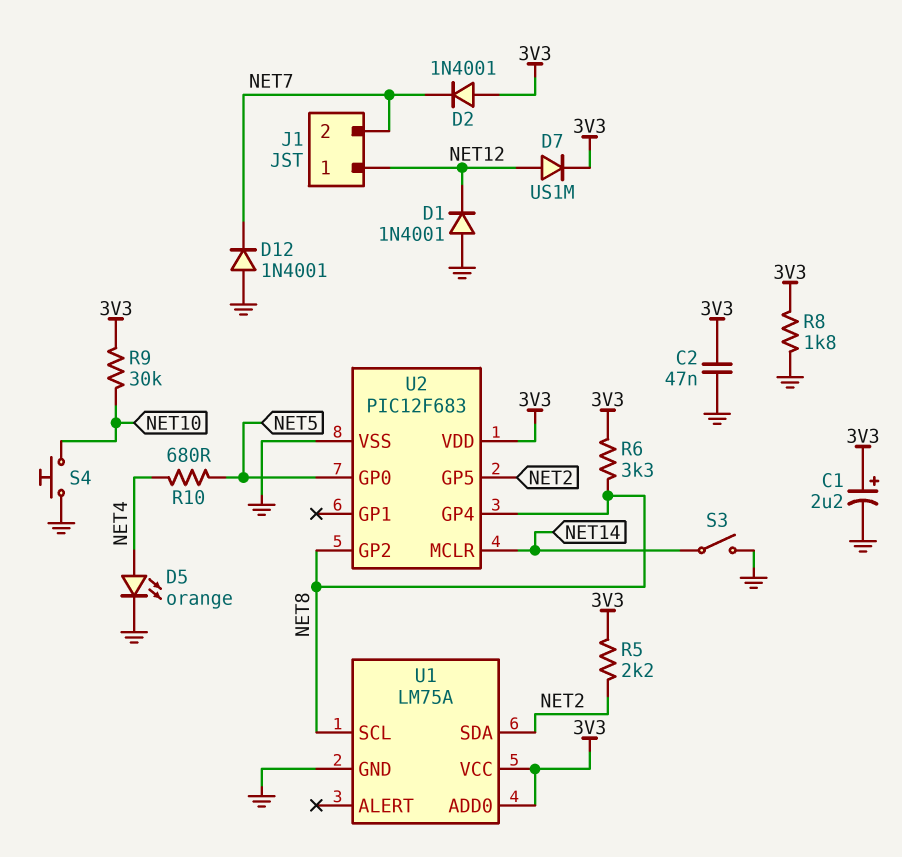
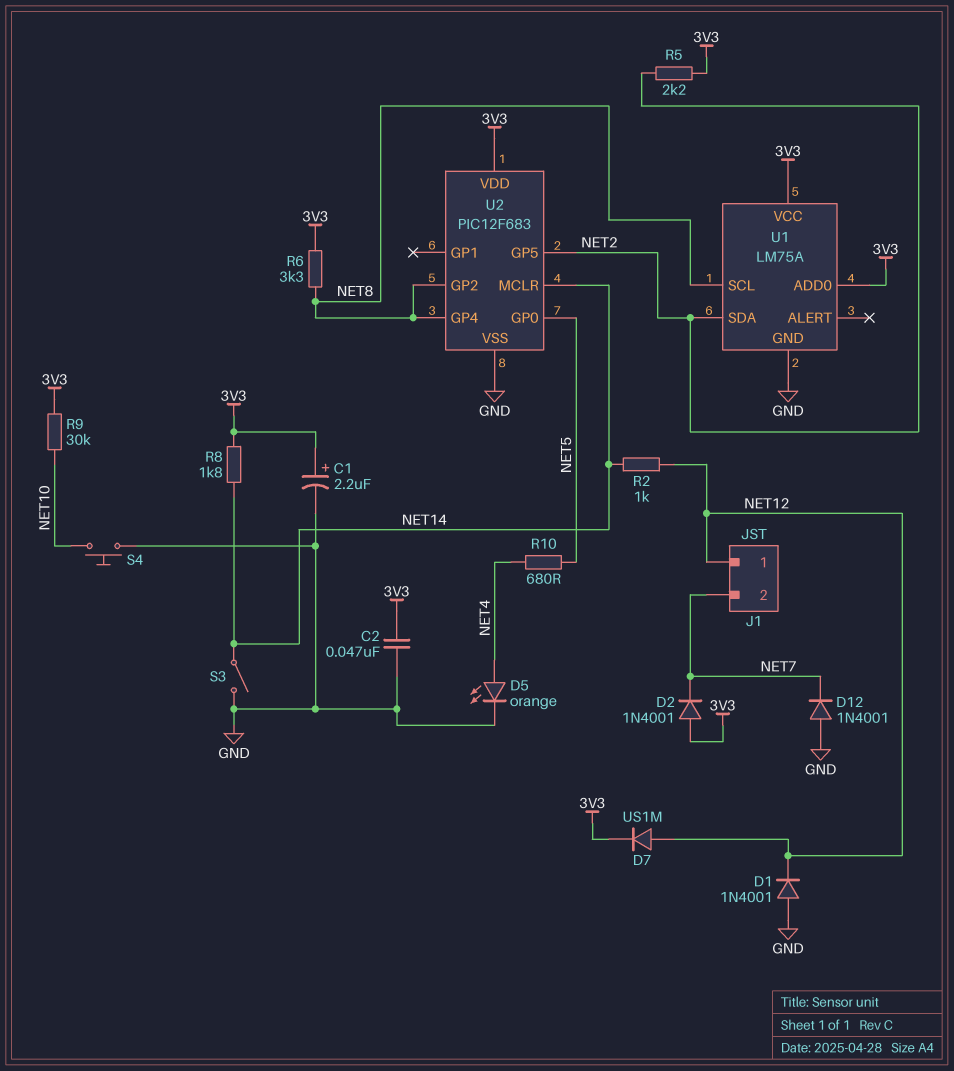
R2: none -> 1k (NET12, NET14)
R8: 1.8k (3V3, GND) -> 1.8k (3V3, NET14)

